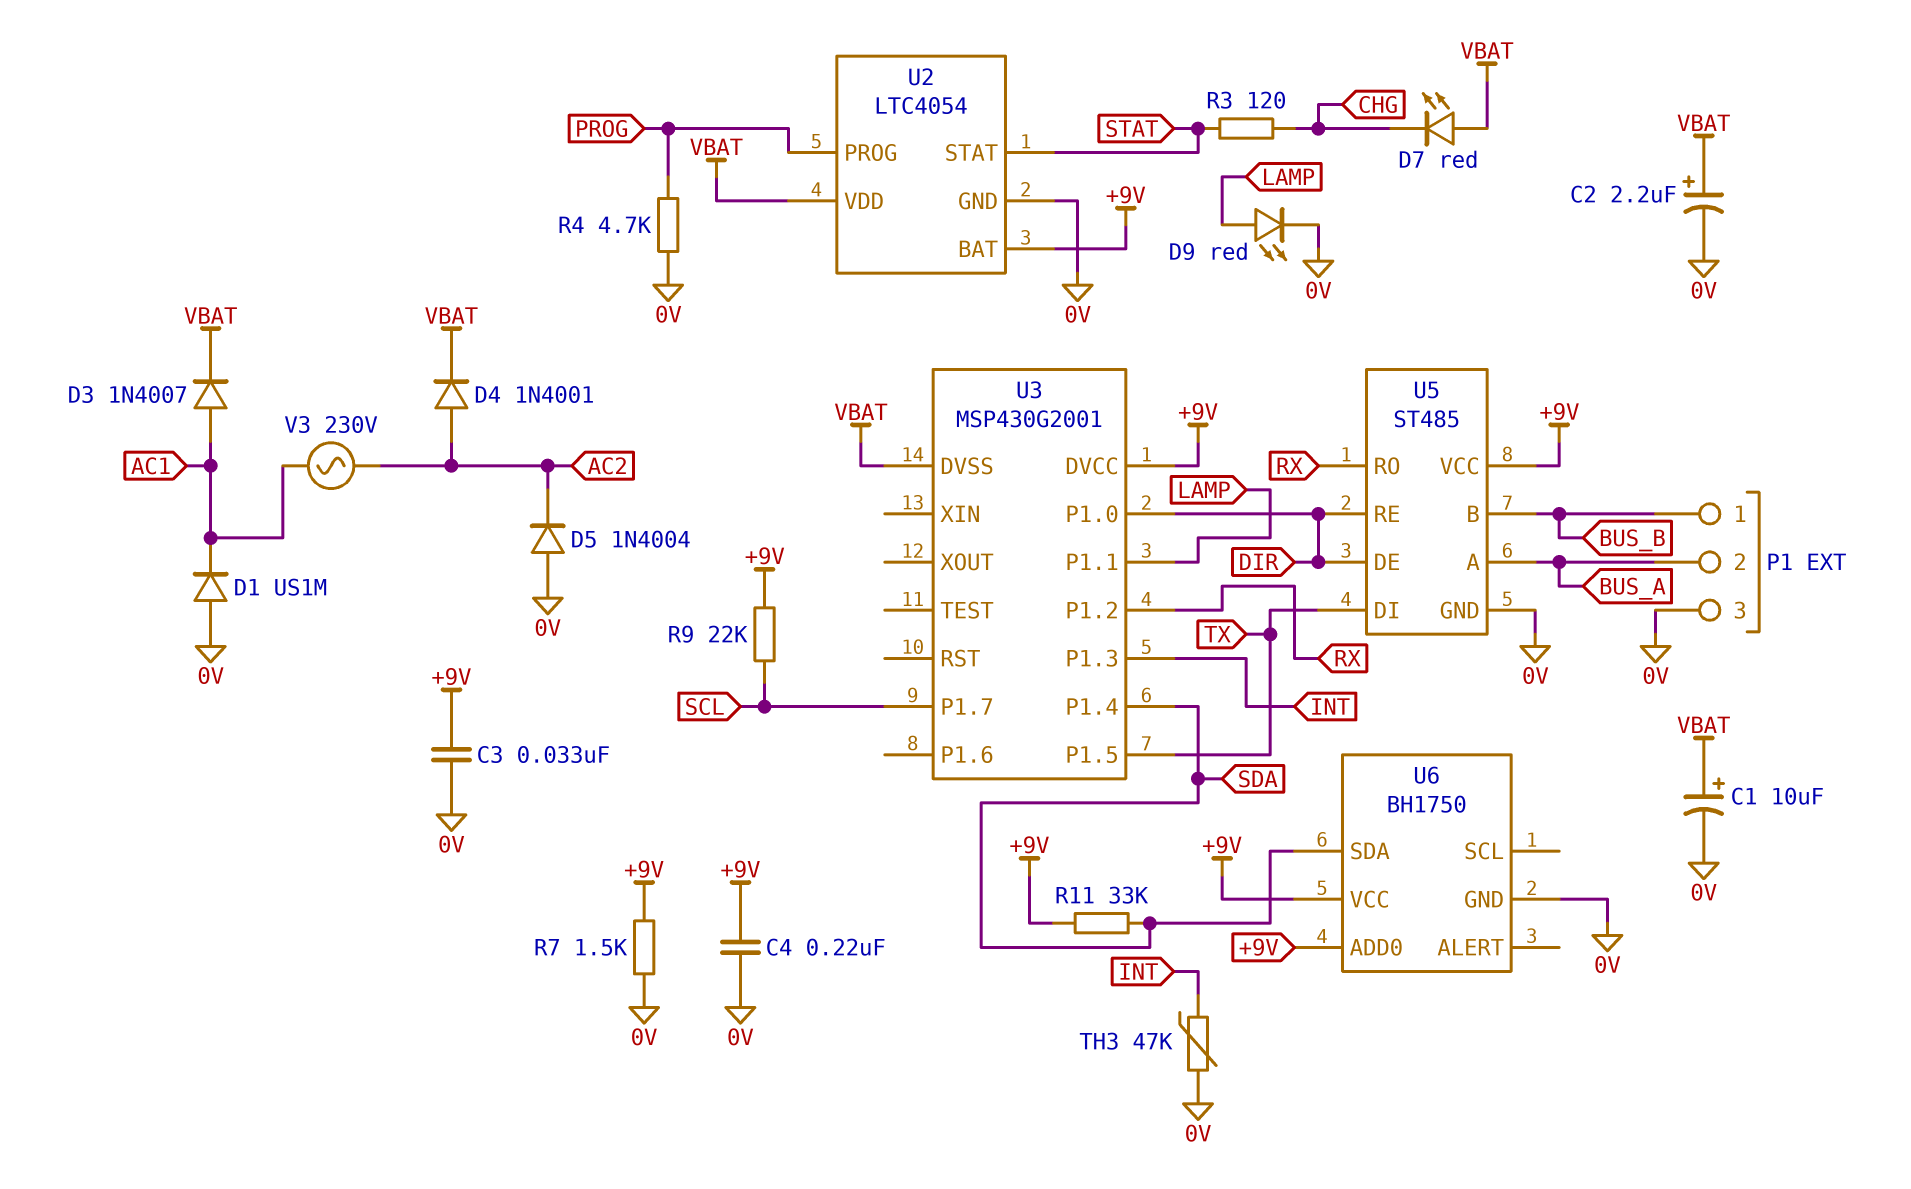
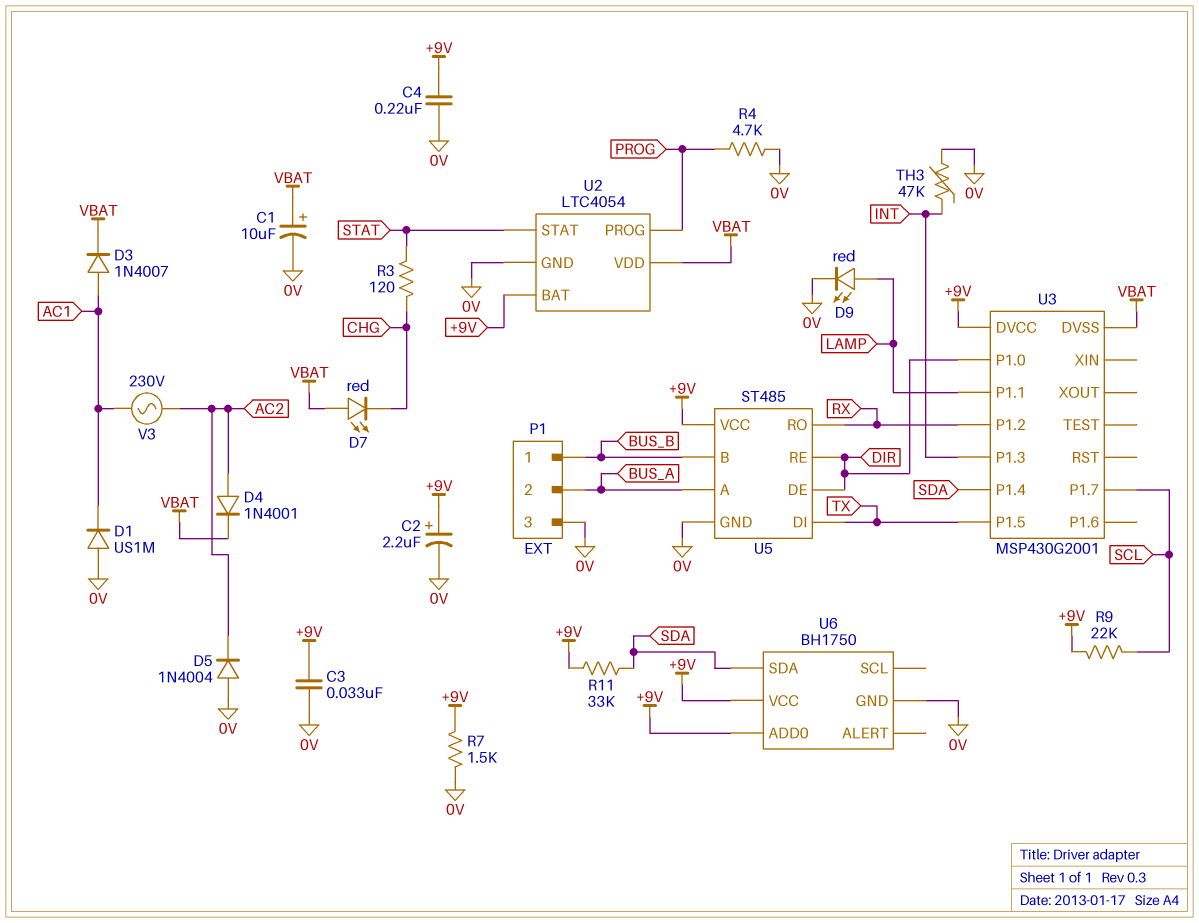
C2: 2.2uF (plus VBAT, minus 0V) -> 2.2uF (plus +9V, minus 0V)

